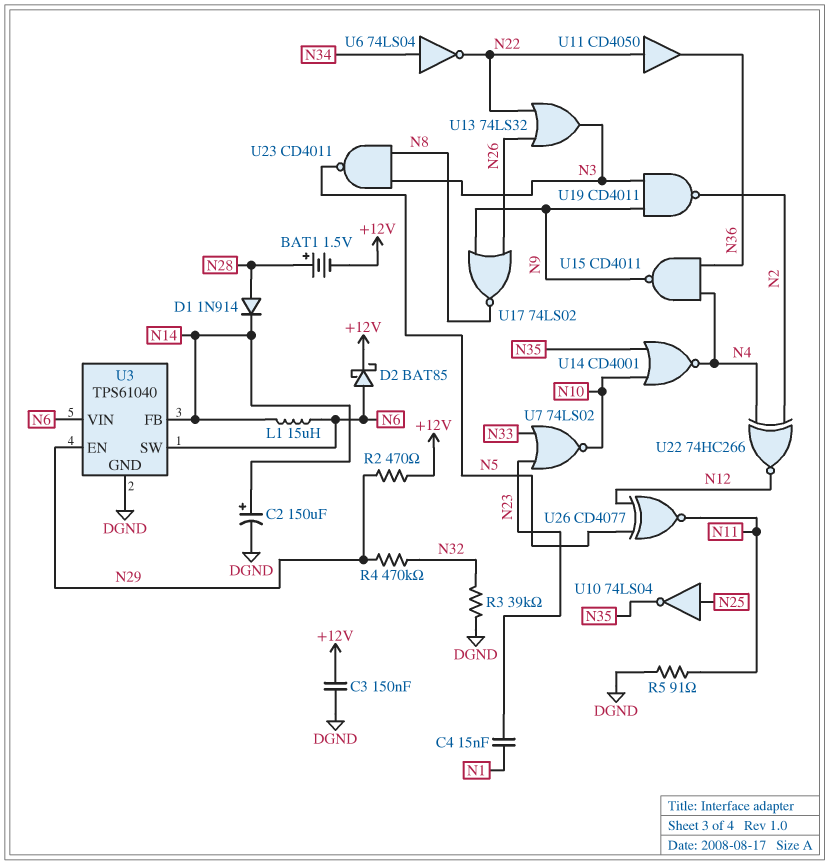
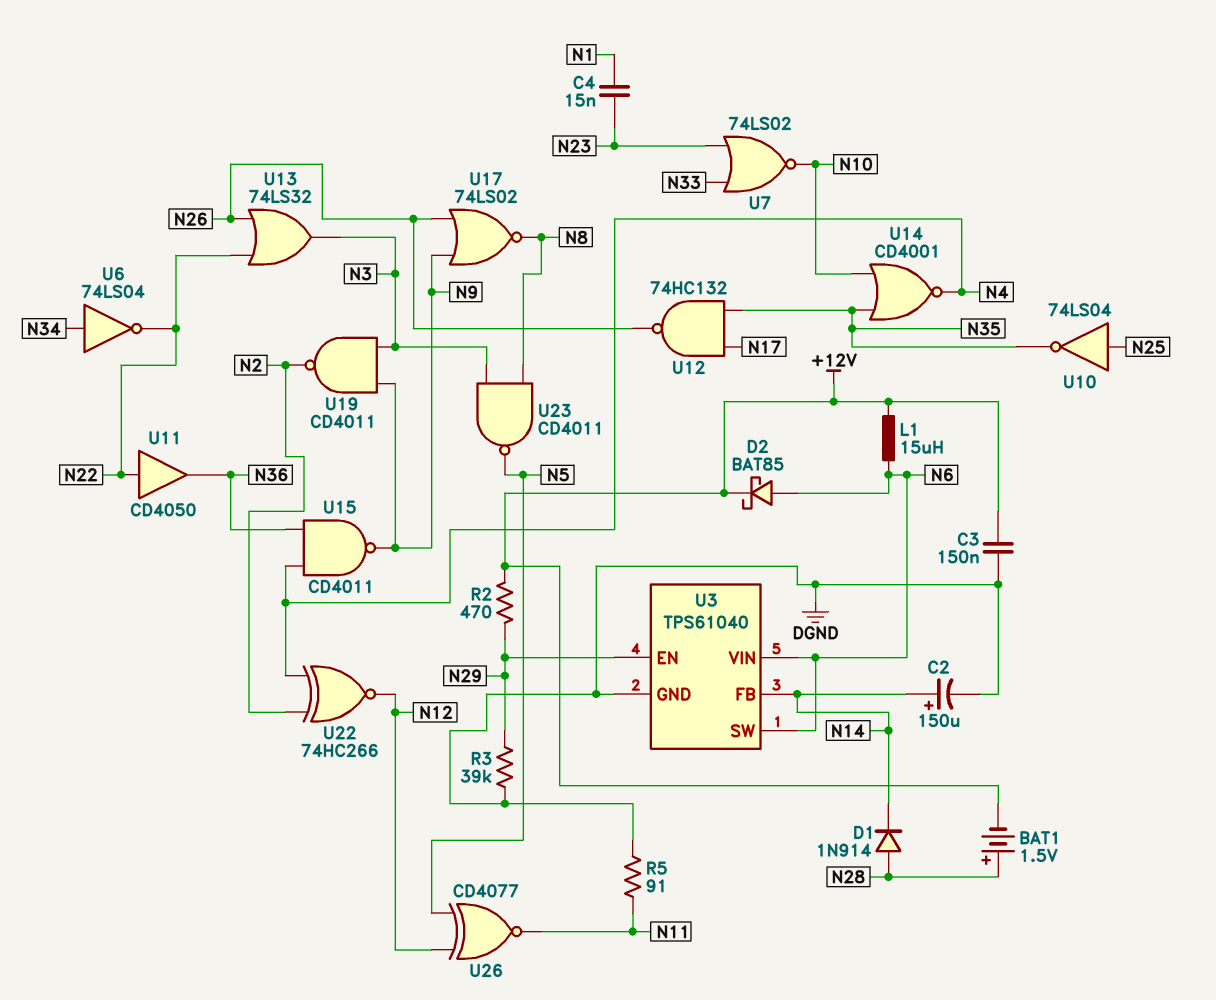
L1: 15uH (N6, N14) -> 15uH (+12V, N6)
R3: 39k (DGND, N32) -> 39k (DGND, N29)
R4: 470k (N29, N32) -> none
U12: none -> NAND 74HC132 (in N17, in N35, out N26)

